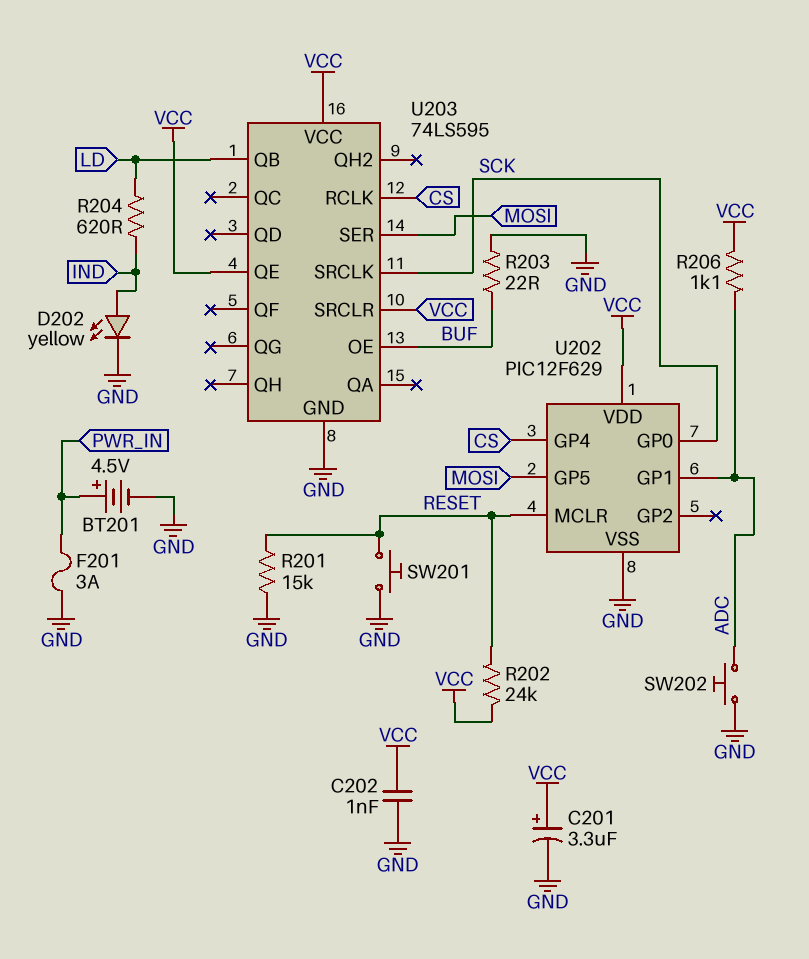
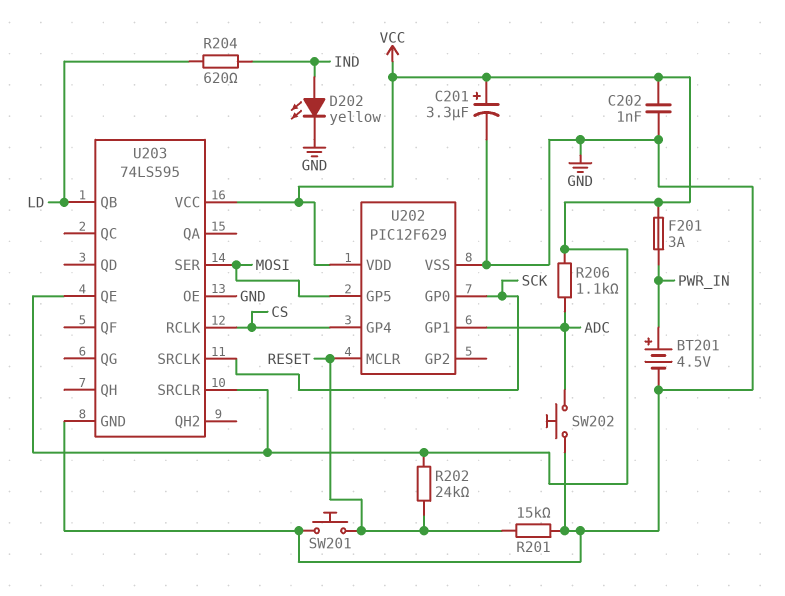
F201: 3A (GND, PWR_IN) -> 3A (PWR_IN, VCC)
R203: 22 (BUF, GND) -> none
U203 pin OE: BUF -> GND

